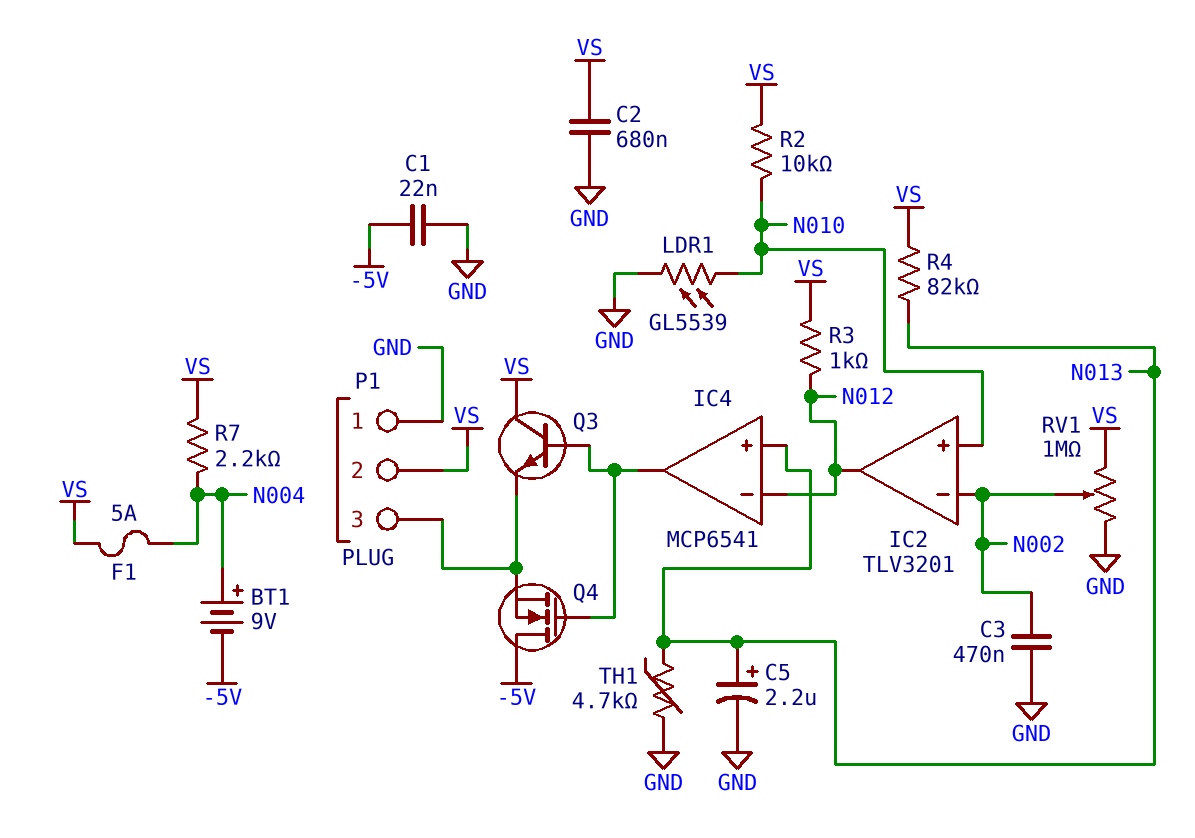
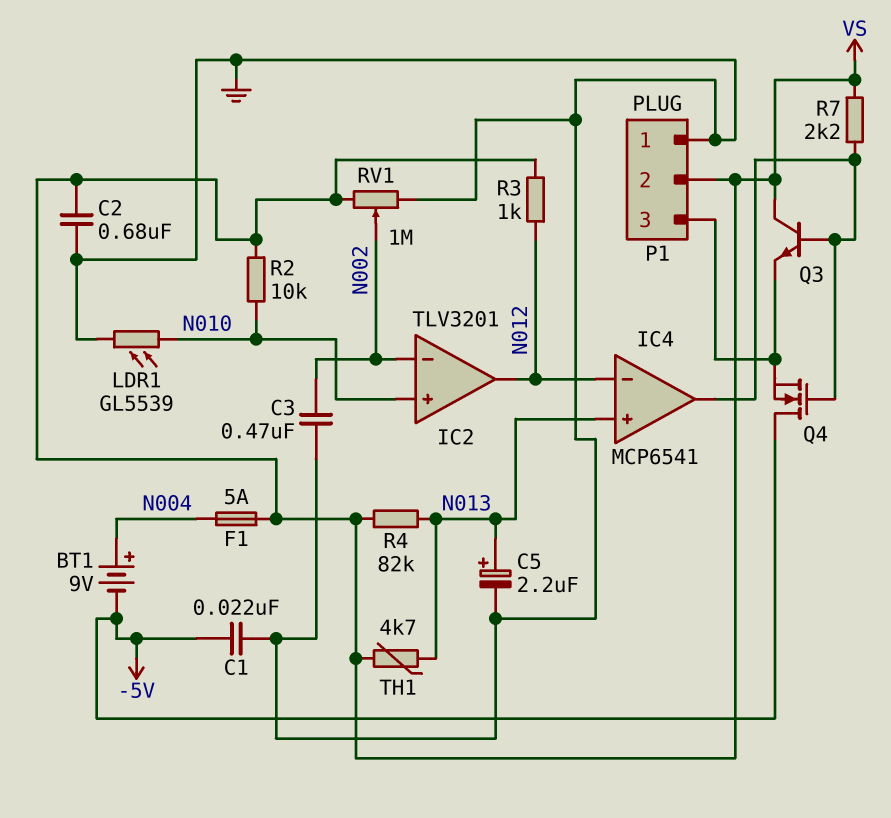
R7: 2.2k (N004, VS) -> 2.2k (IC4/out, VS)
TH1: 4.7k (GND, N013) -> 4.7k (N013, VS)

